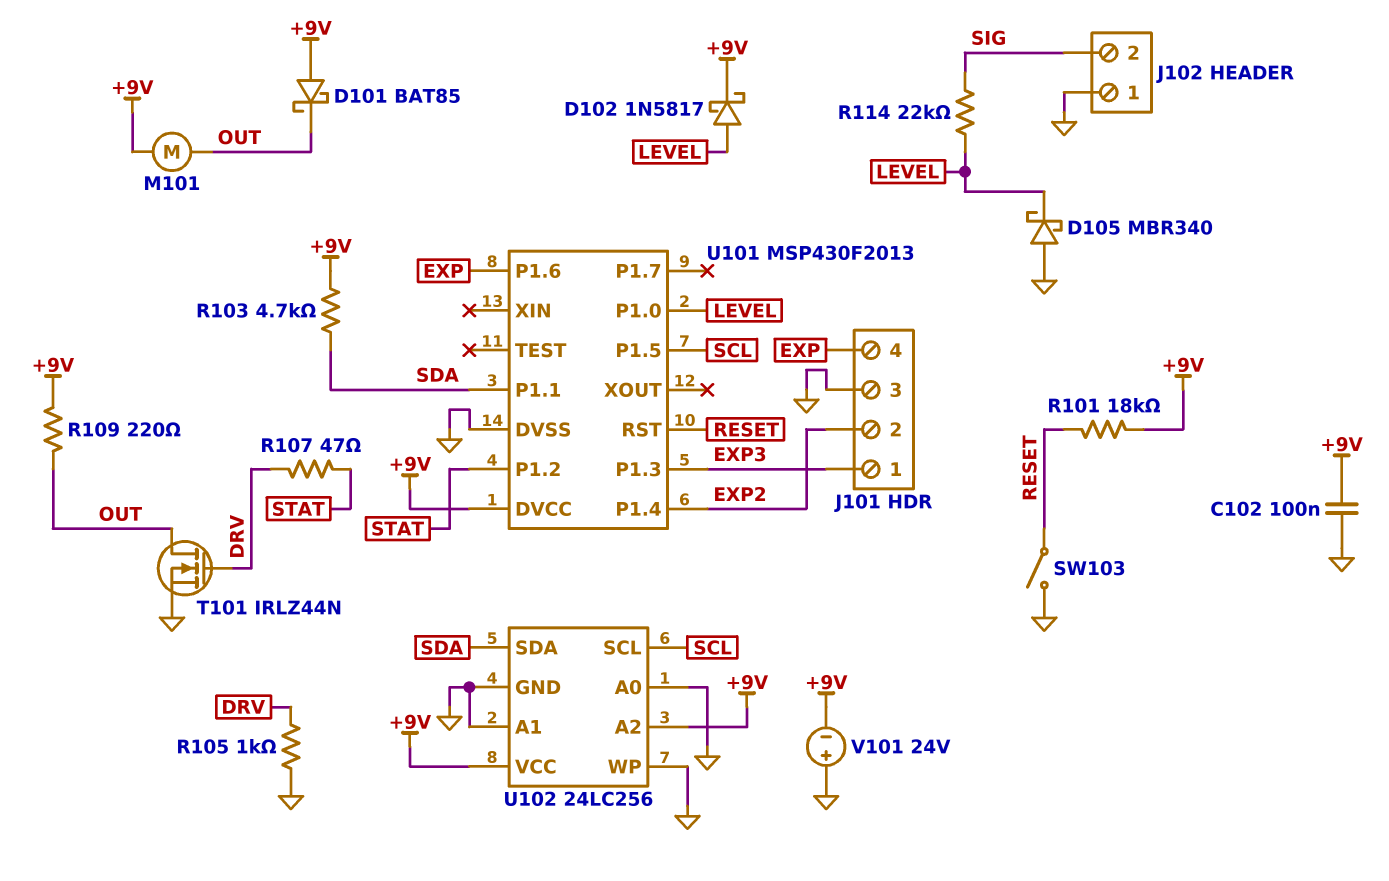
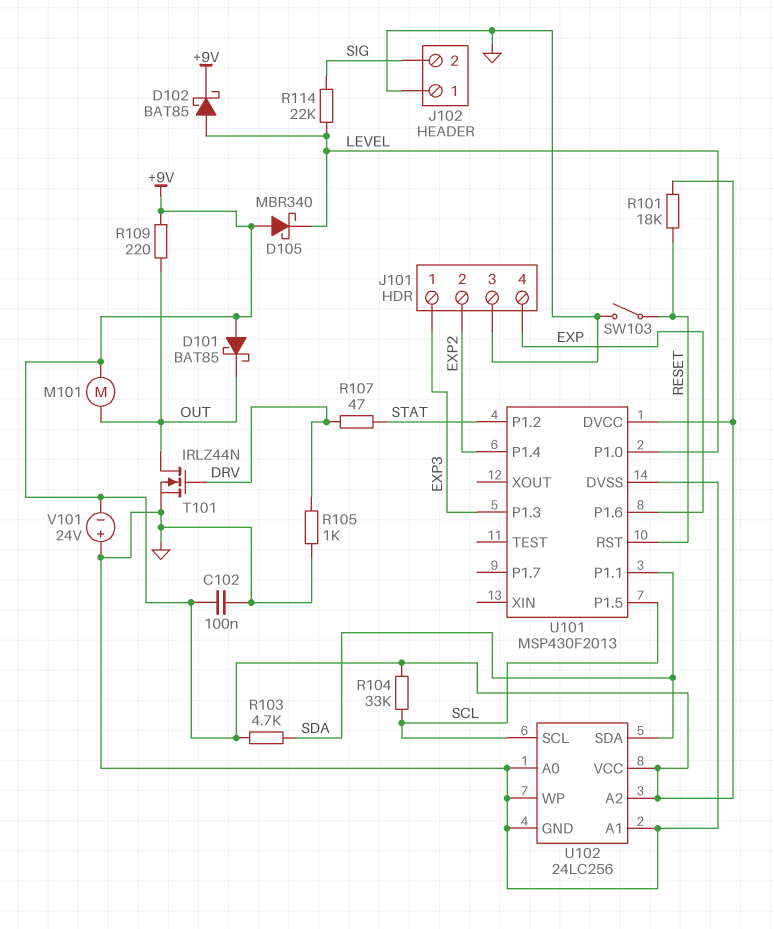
D102: schottky 1N5817 (A LEVEL, K +9V) -> schottky BAT85 (A LEVEL, K +9V)
D105: schottky MBR340 (A GND, K LEVEL) -> schottky MBR340 (A +9V, K LEVEL)
R104: none -> 33k (+9V, SCL)

